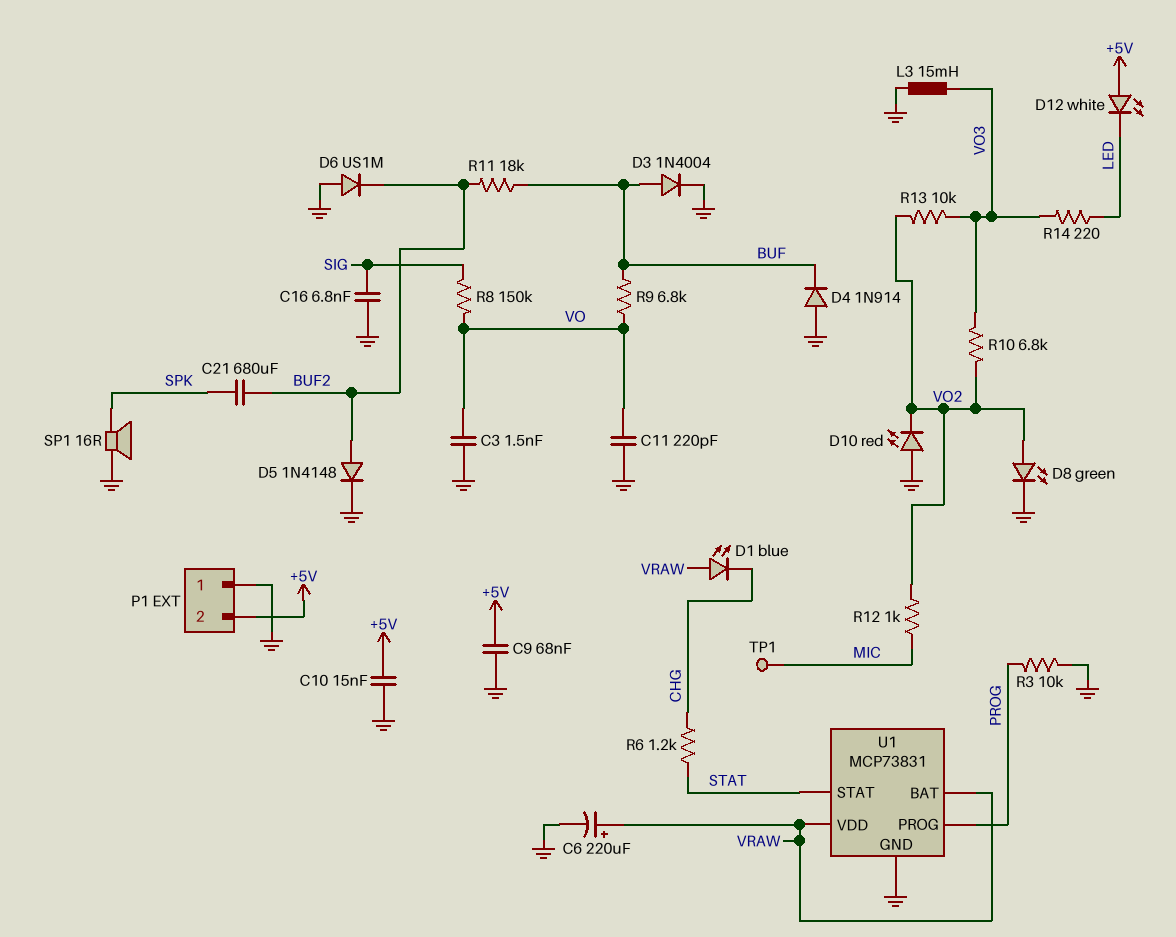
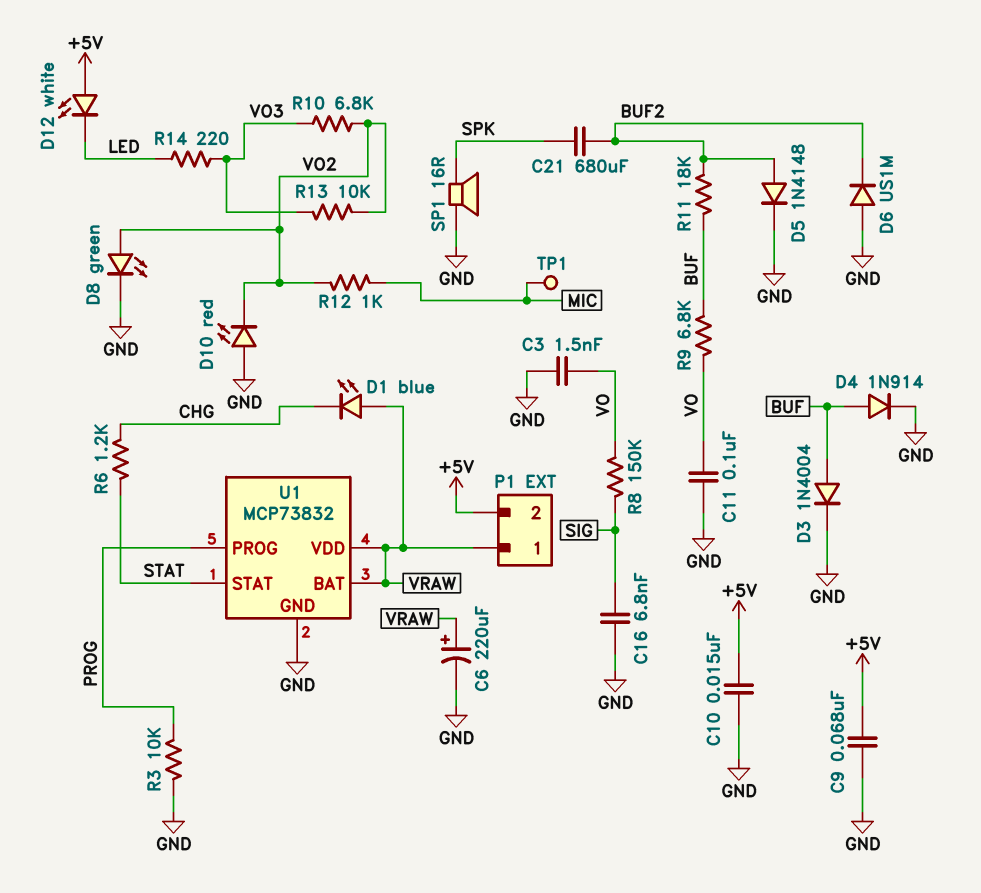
C11: 220pF (GND, VO) -> 100nF (GND, VO)
D4: diode 1N914 (A GND, K BUF) -> diode 1N914 (A BUF, K GND)
L3: 15mH (GND, VO3) -> none
P1 pin 1: GND -> VRAW
U1: MCP73831 -> MCP73832

